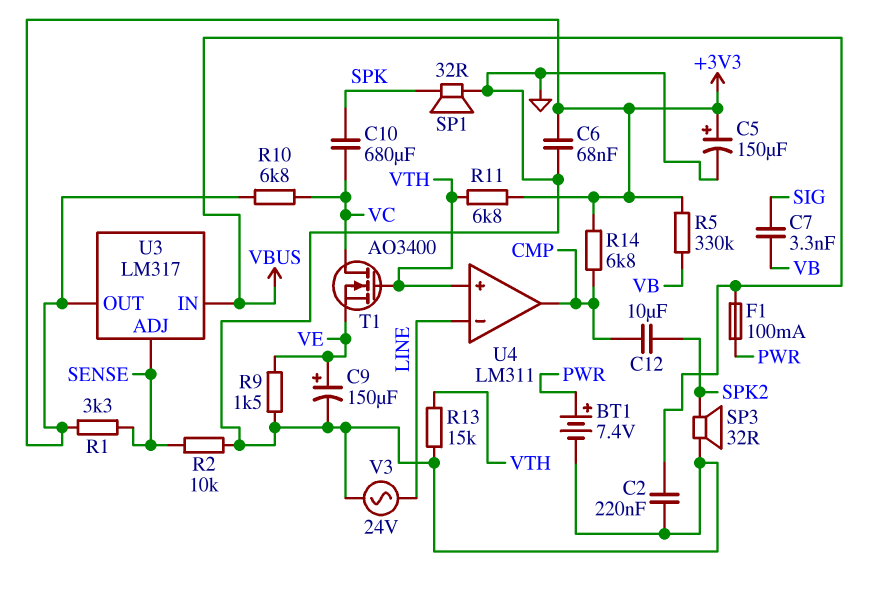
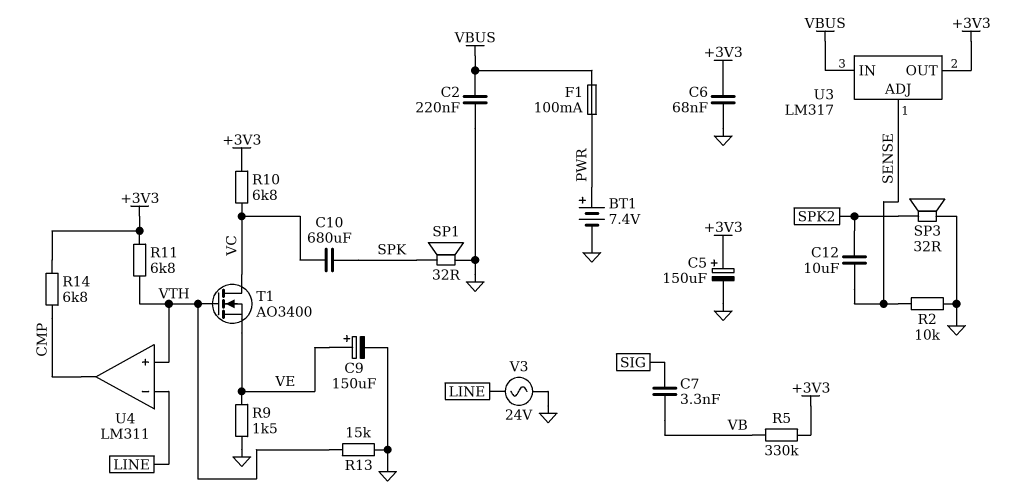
C12: 10uF (CMP, SPK2) -> 10uF (SENSE, SPK2)
R1: 3.3k (+3V3, SENSE) -> none

